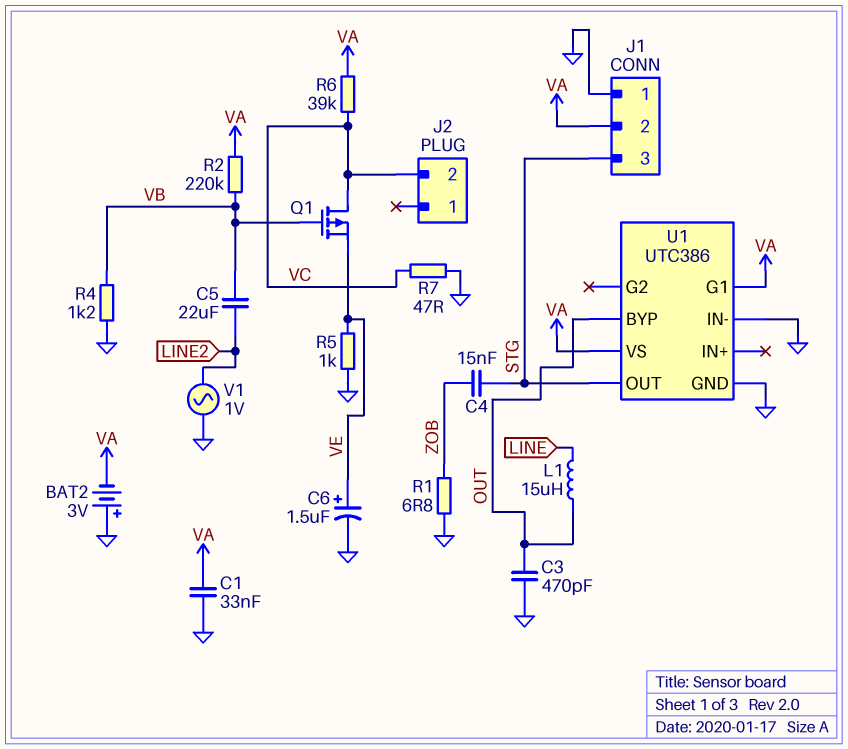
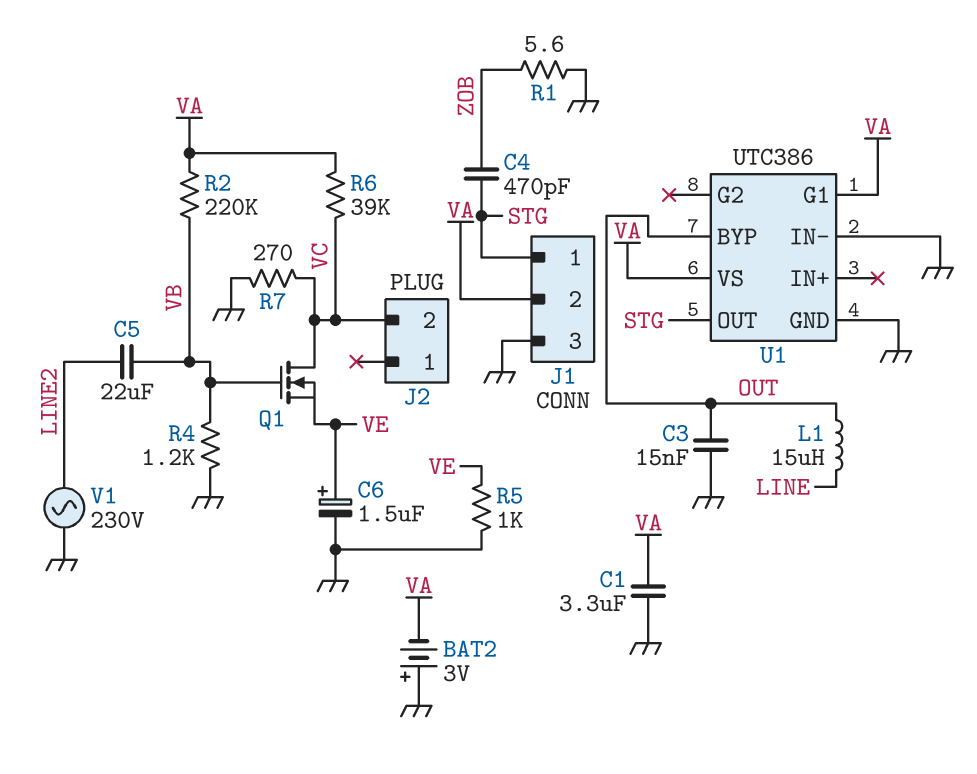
C1: 33nF (GND, VA) -> 3.3uF (GND, VA)
C3: 470pF (GND, OUT) -> 15nF (GND, OUT)
C4: 15nF (STG, ZOB) -> 470pF (STG, ZOB)
J1 pin 1: GND -> STG
J1 pin 3: STG -> GND
Q1: PMOS (G VB, D VC, S VE) -> NMOS (G VB, D VC, S VE)
R1: 6.8 (GND, ZOB) -> 5.6 (GND, ZOB)
R7: 47 (GND, VC) -> 270 (GND, VC)
V1: AC 1V (GND, LINE2) -> AC 230V (GND, LINE2)

